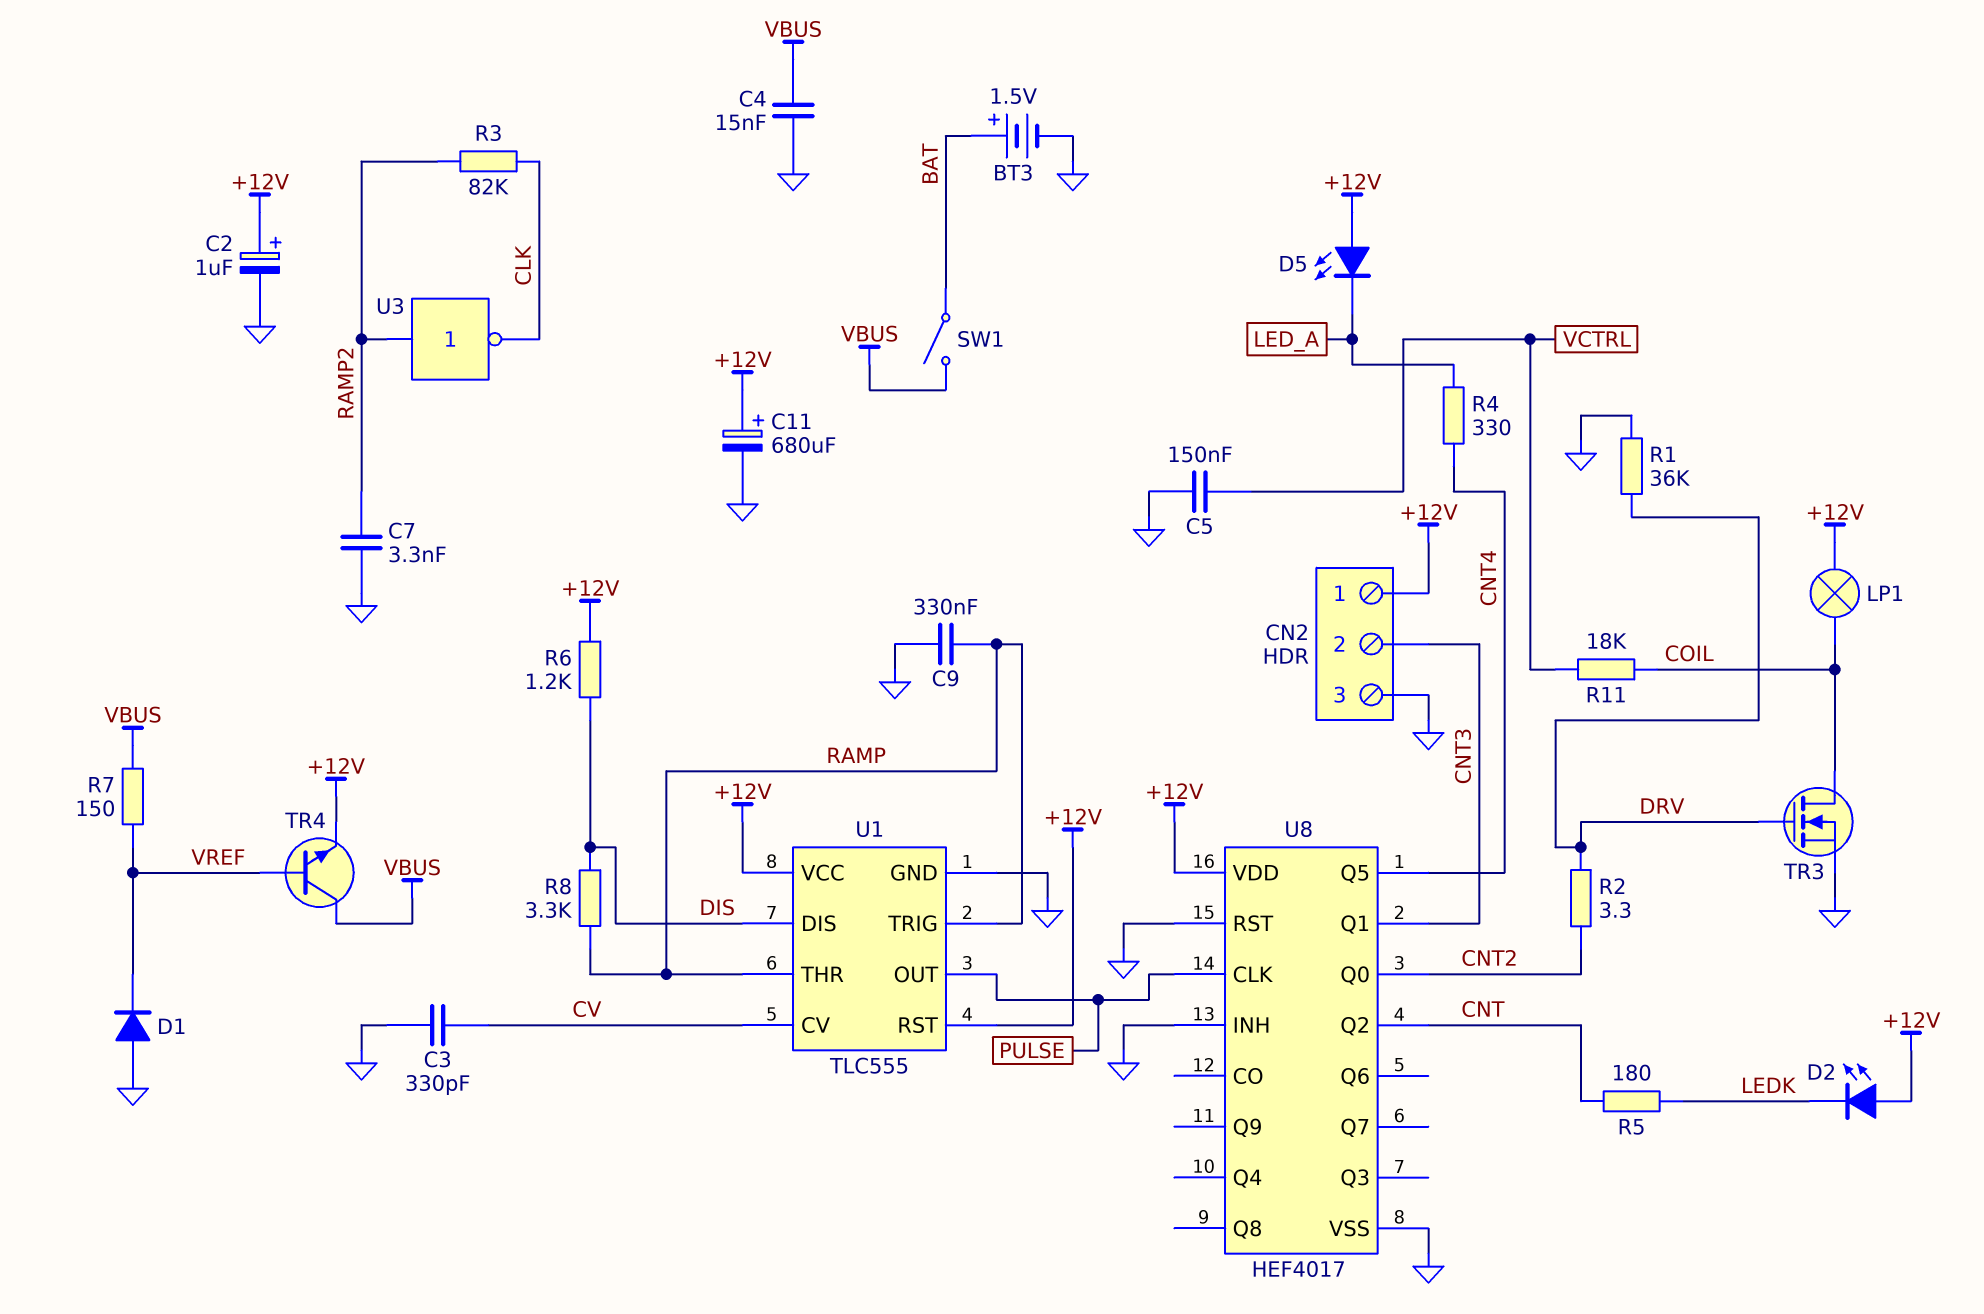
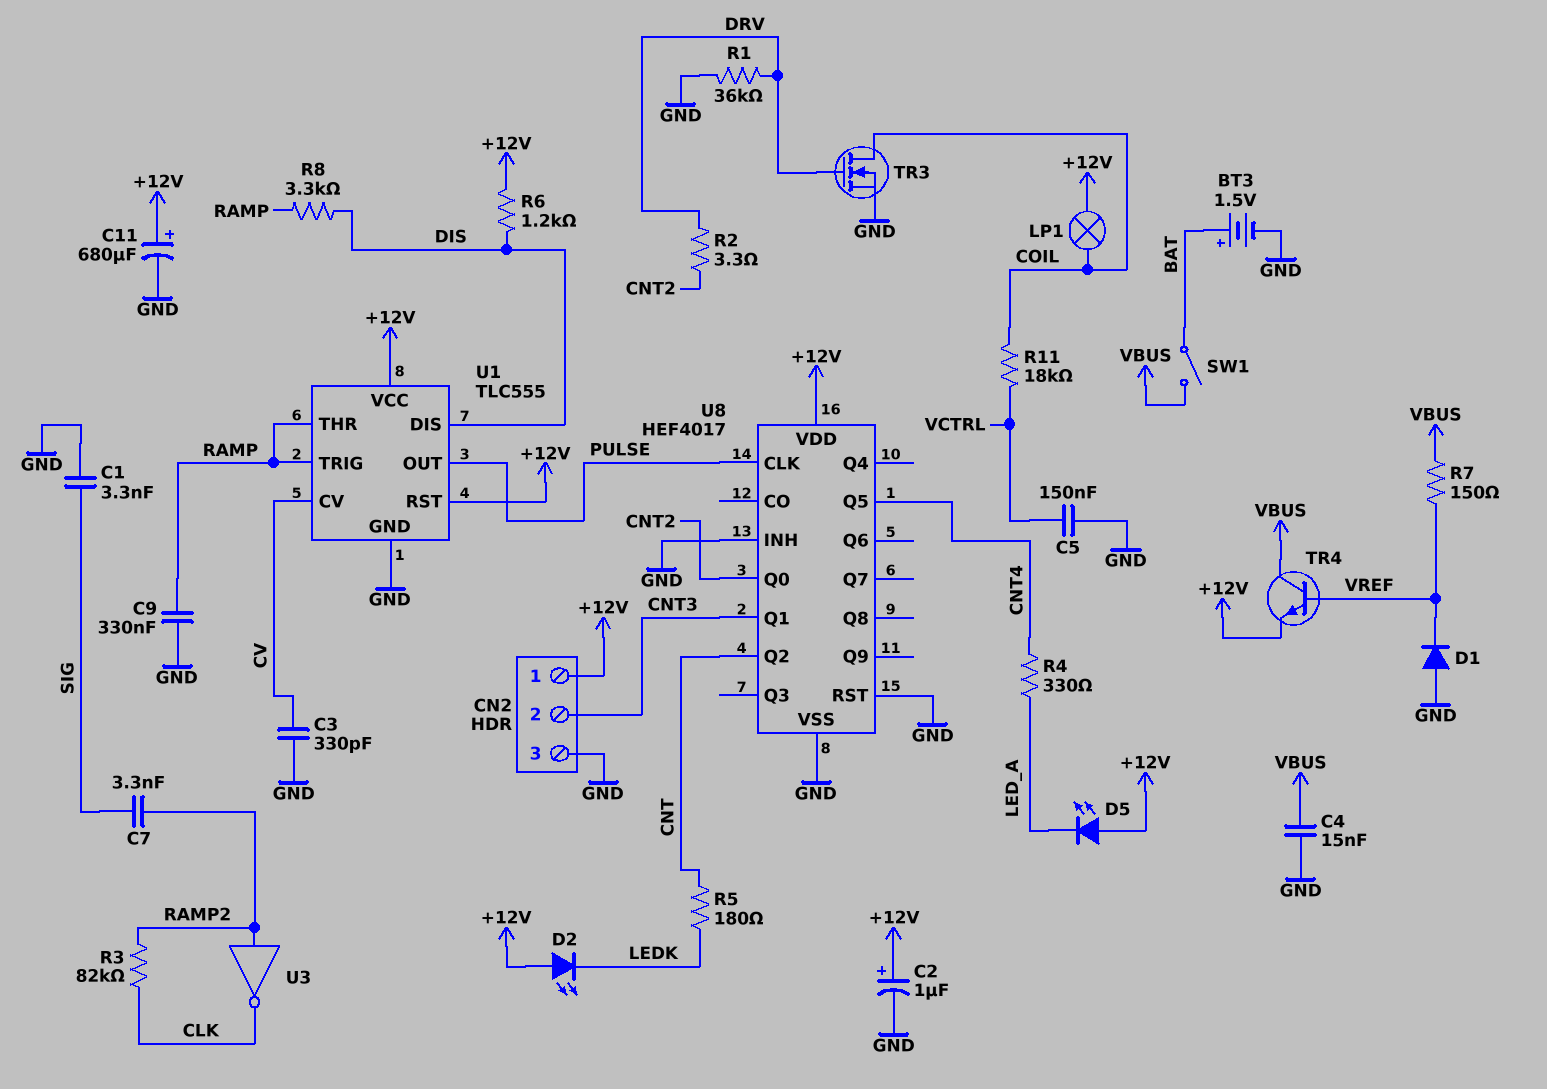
C1: none -> 3.3nF (GND, SIG)
C7: 3.3nF (GND, RAMP2) -> 3.3nF (RAMP2, SIG)

